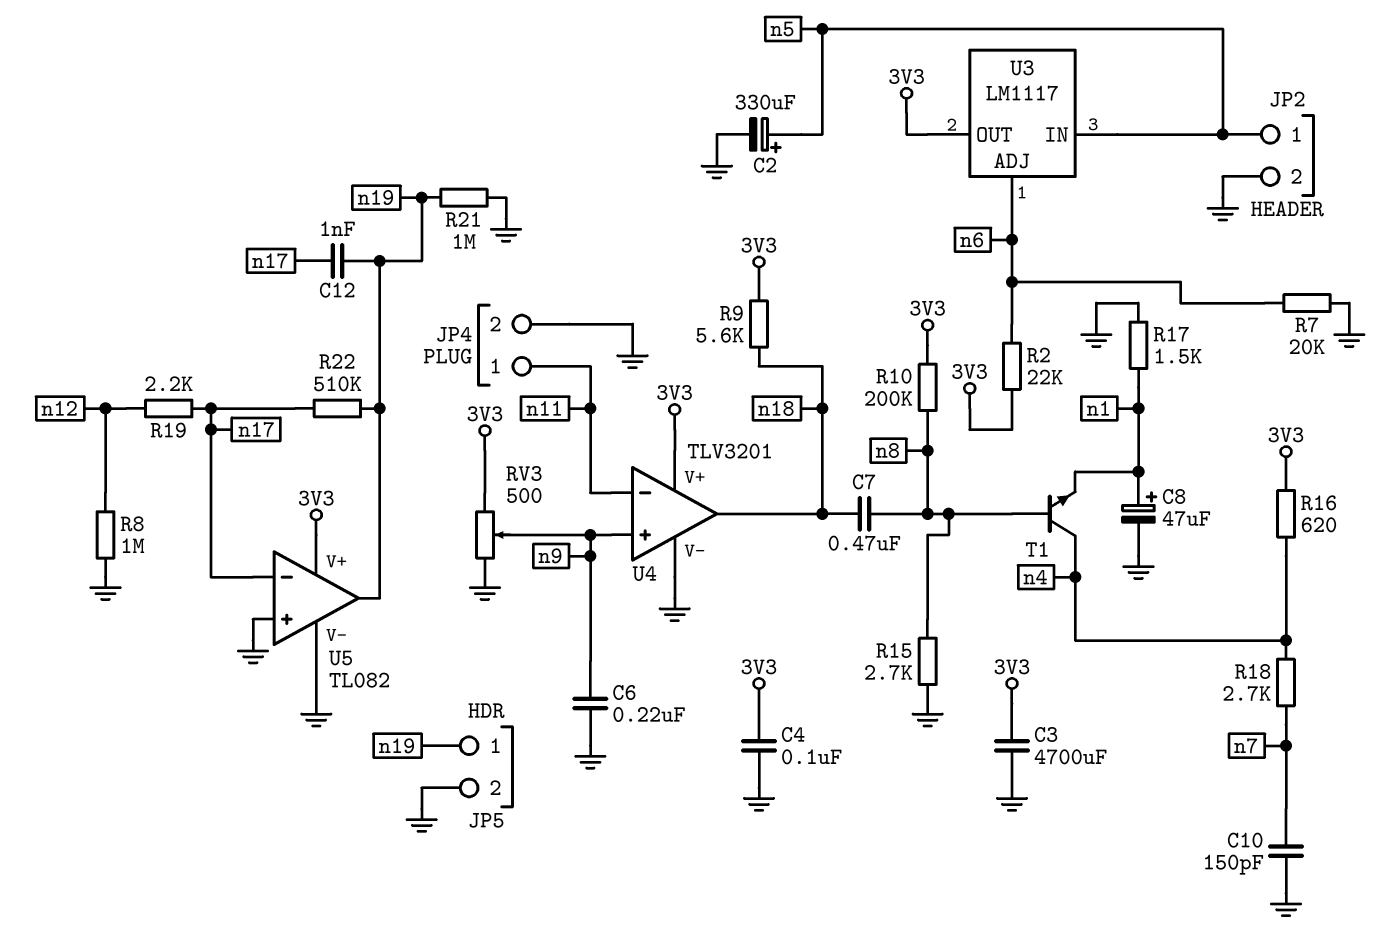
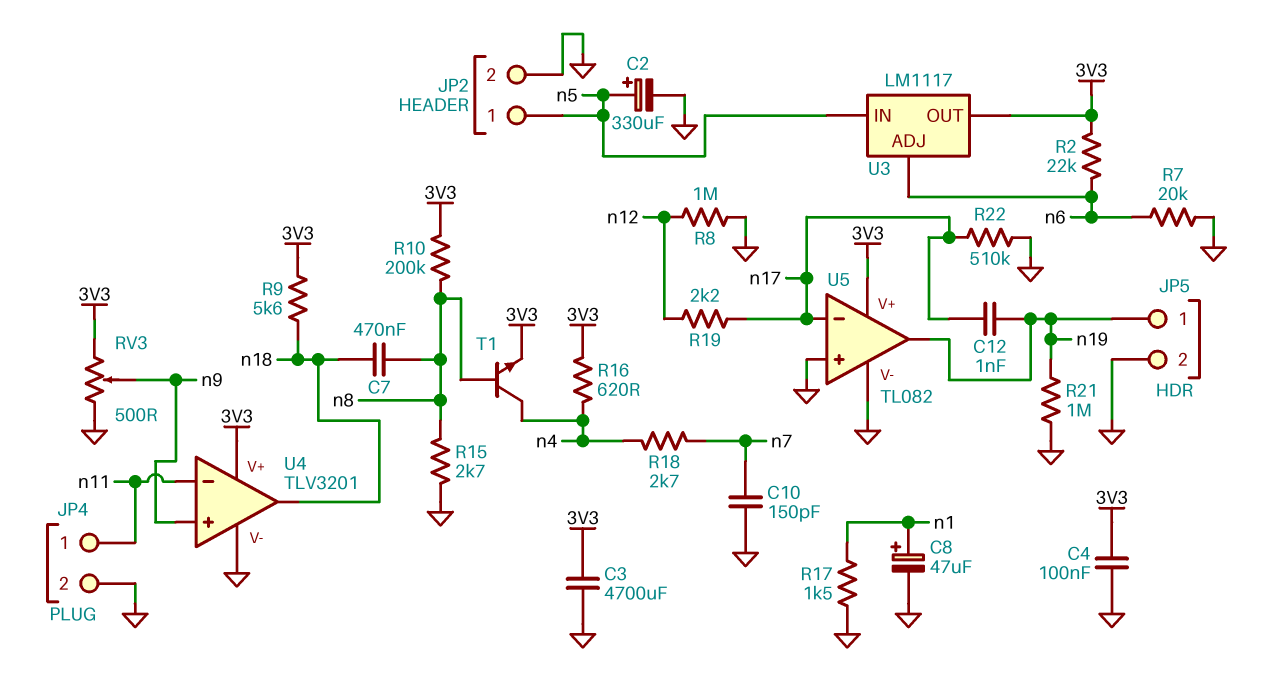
C6: 220nF (GND, n9) -> none
R22: 510k (n17, n19) -> 510k (GND, n17)
T1: NPN (B n8, C n4, E n1) -> NPN (B n8, C n4, E 3V3)

